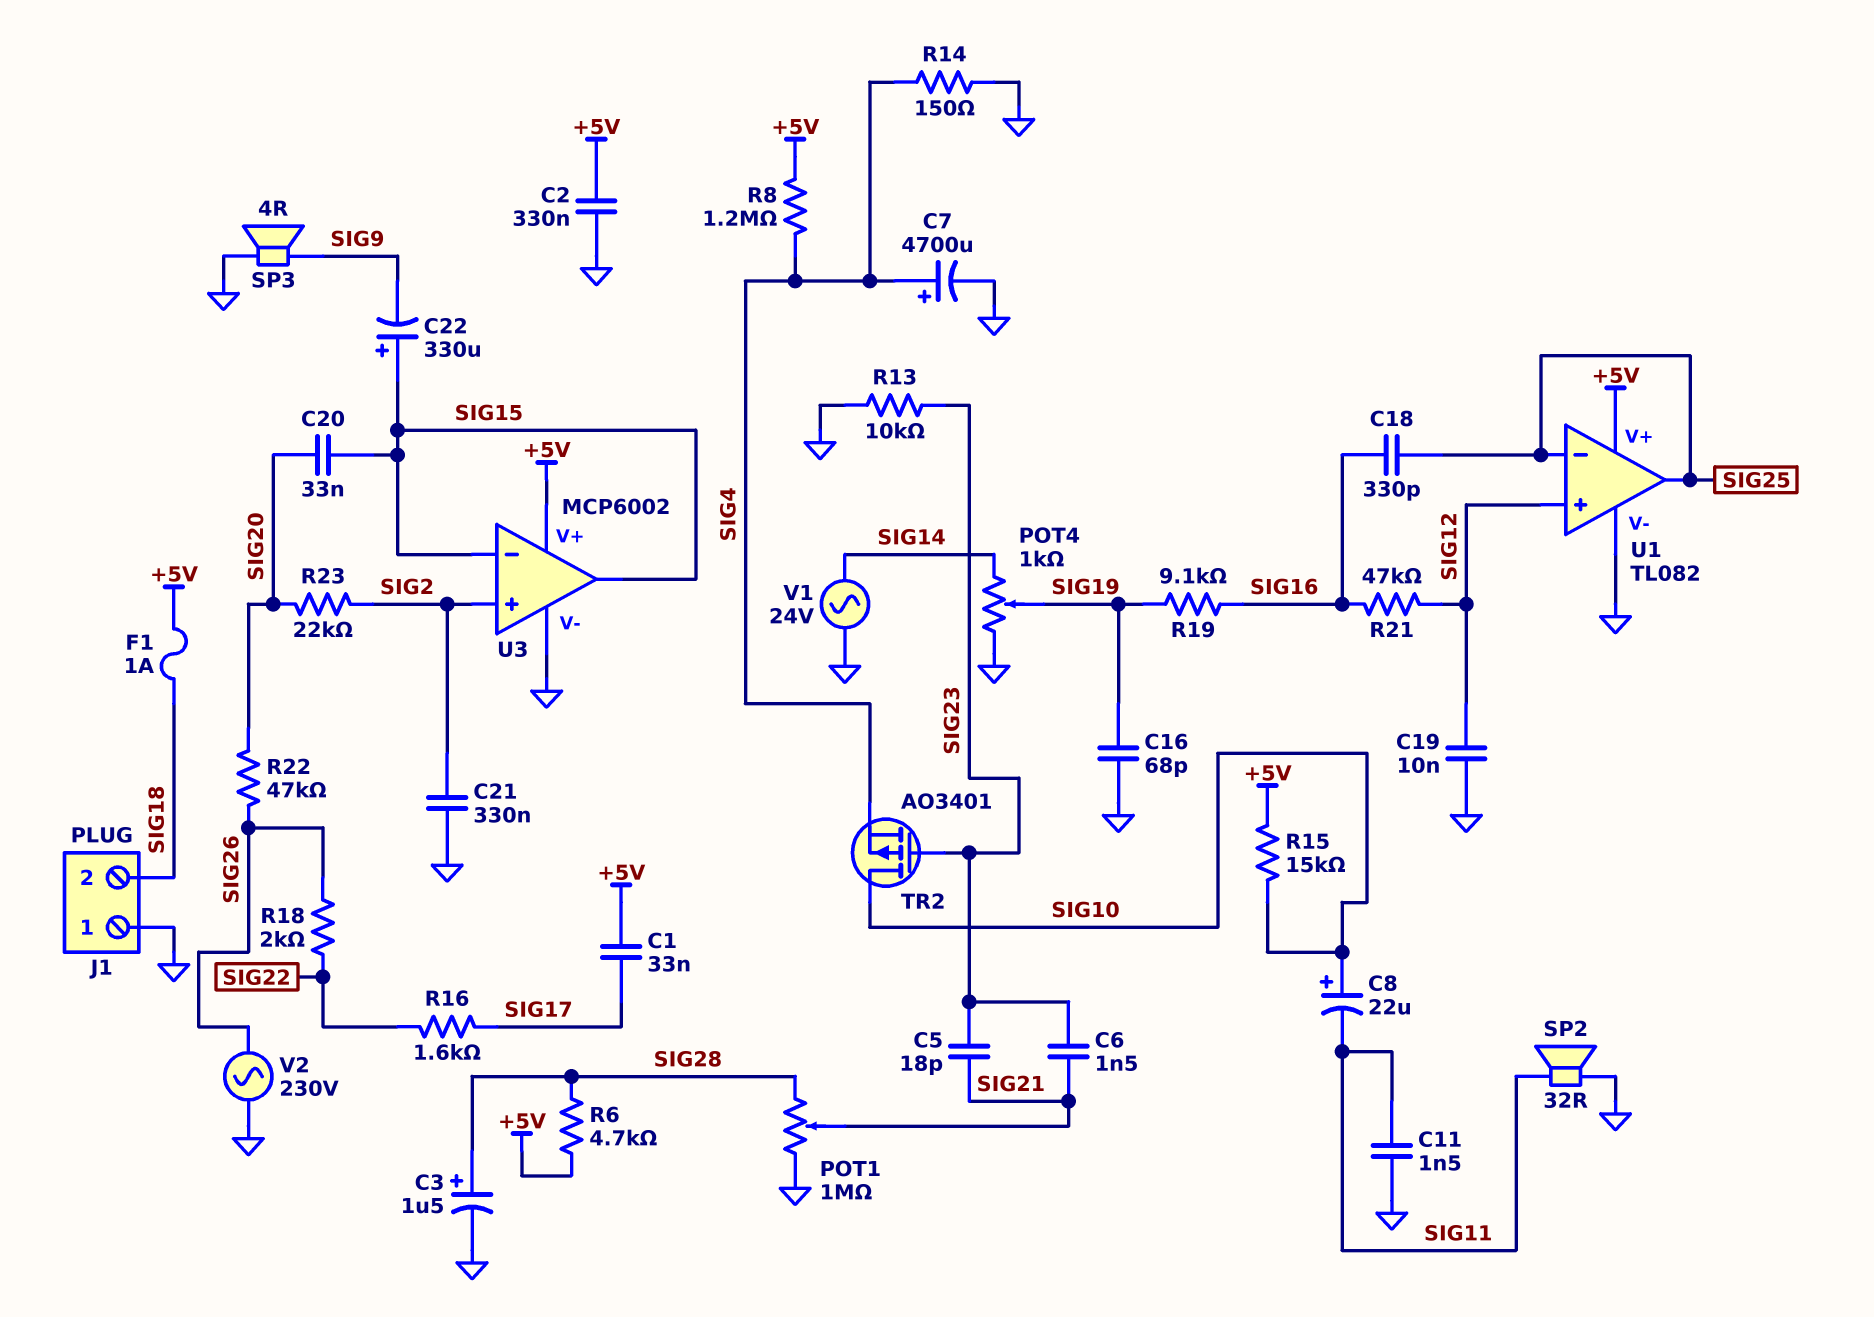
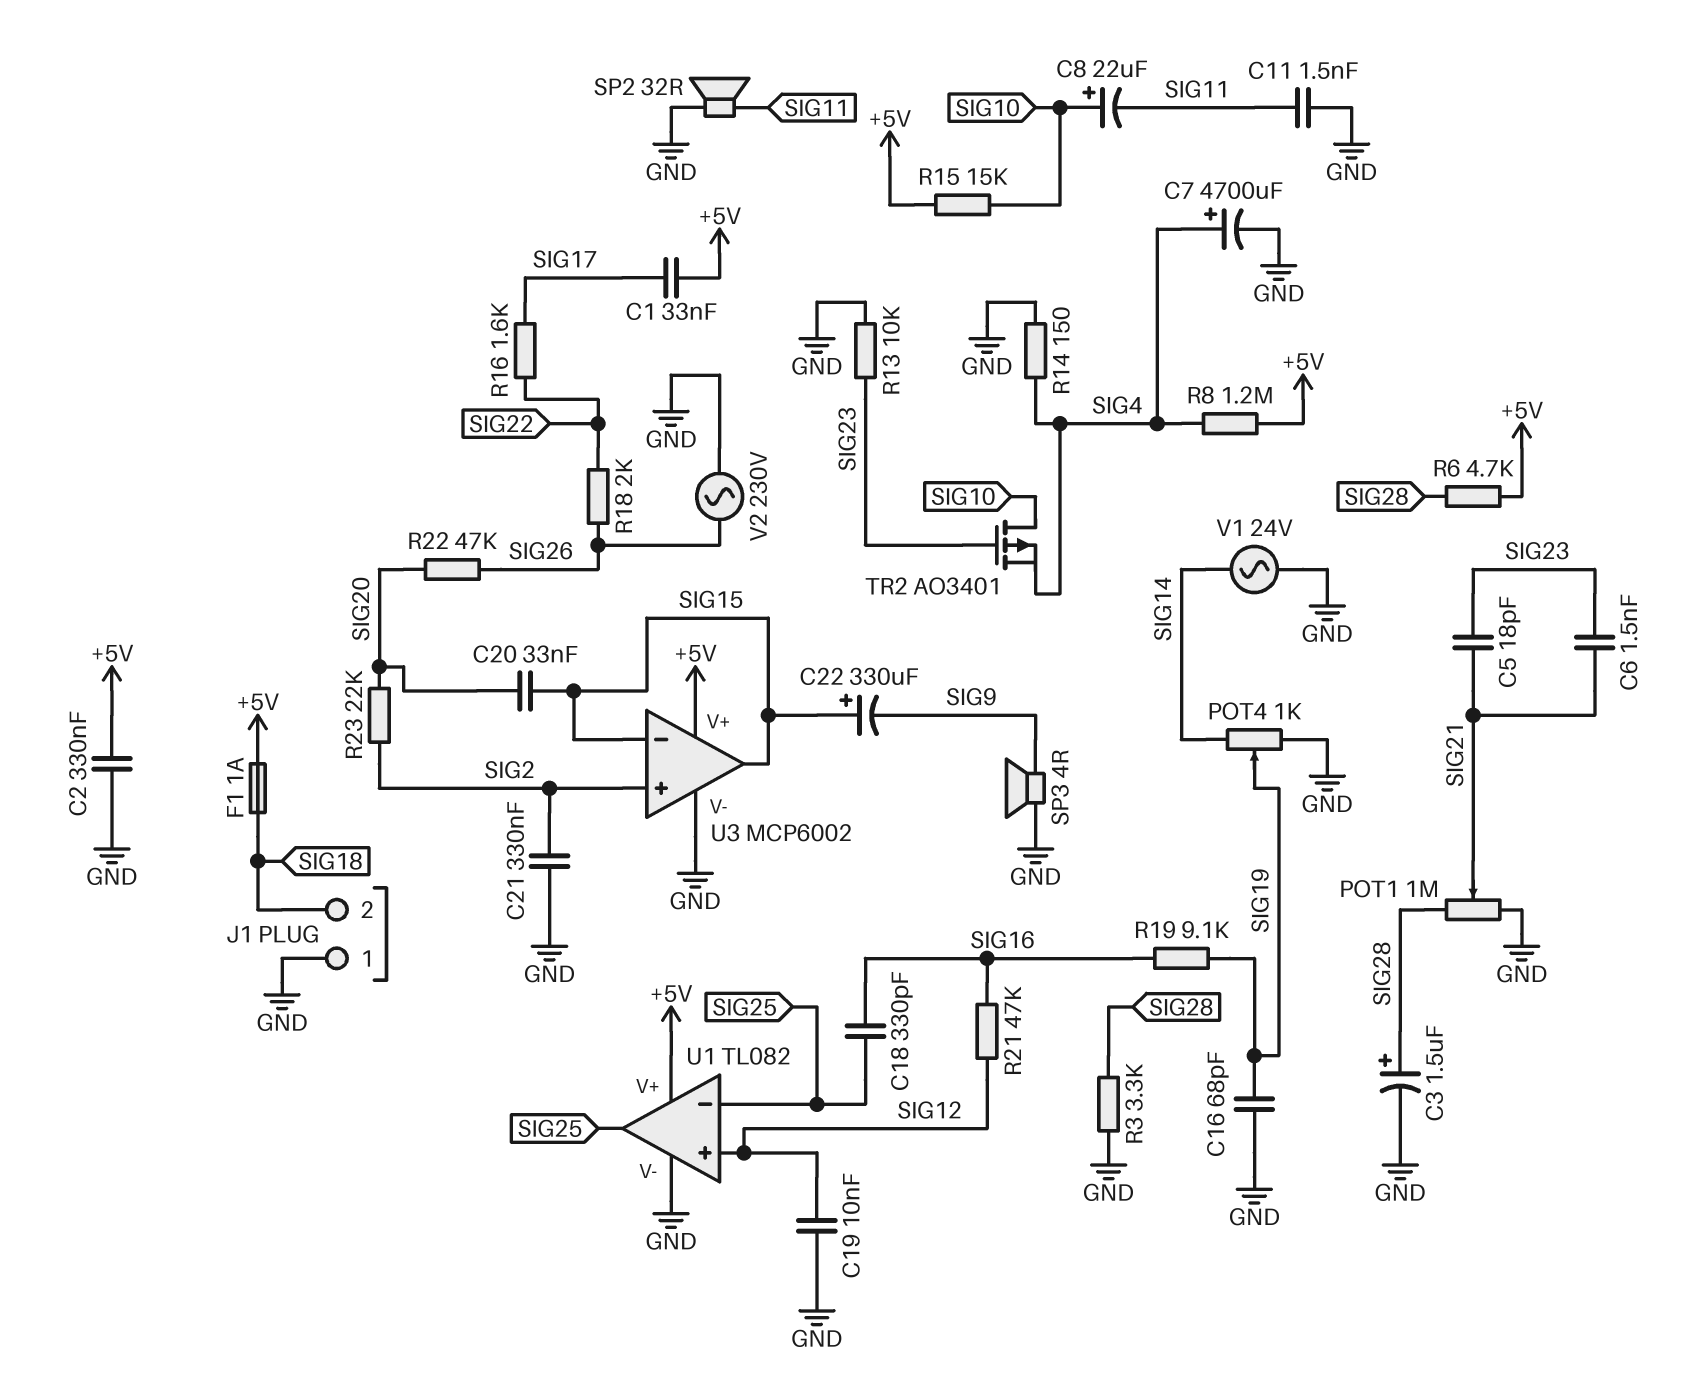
R3: none -> 3.3k (GND, SIG28)

